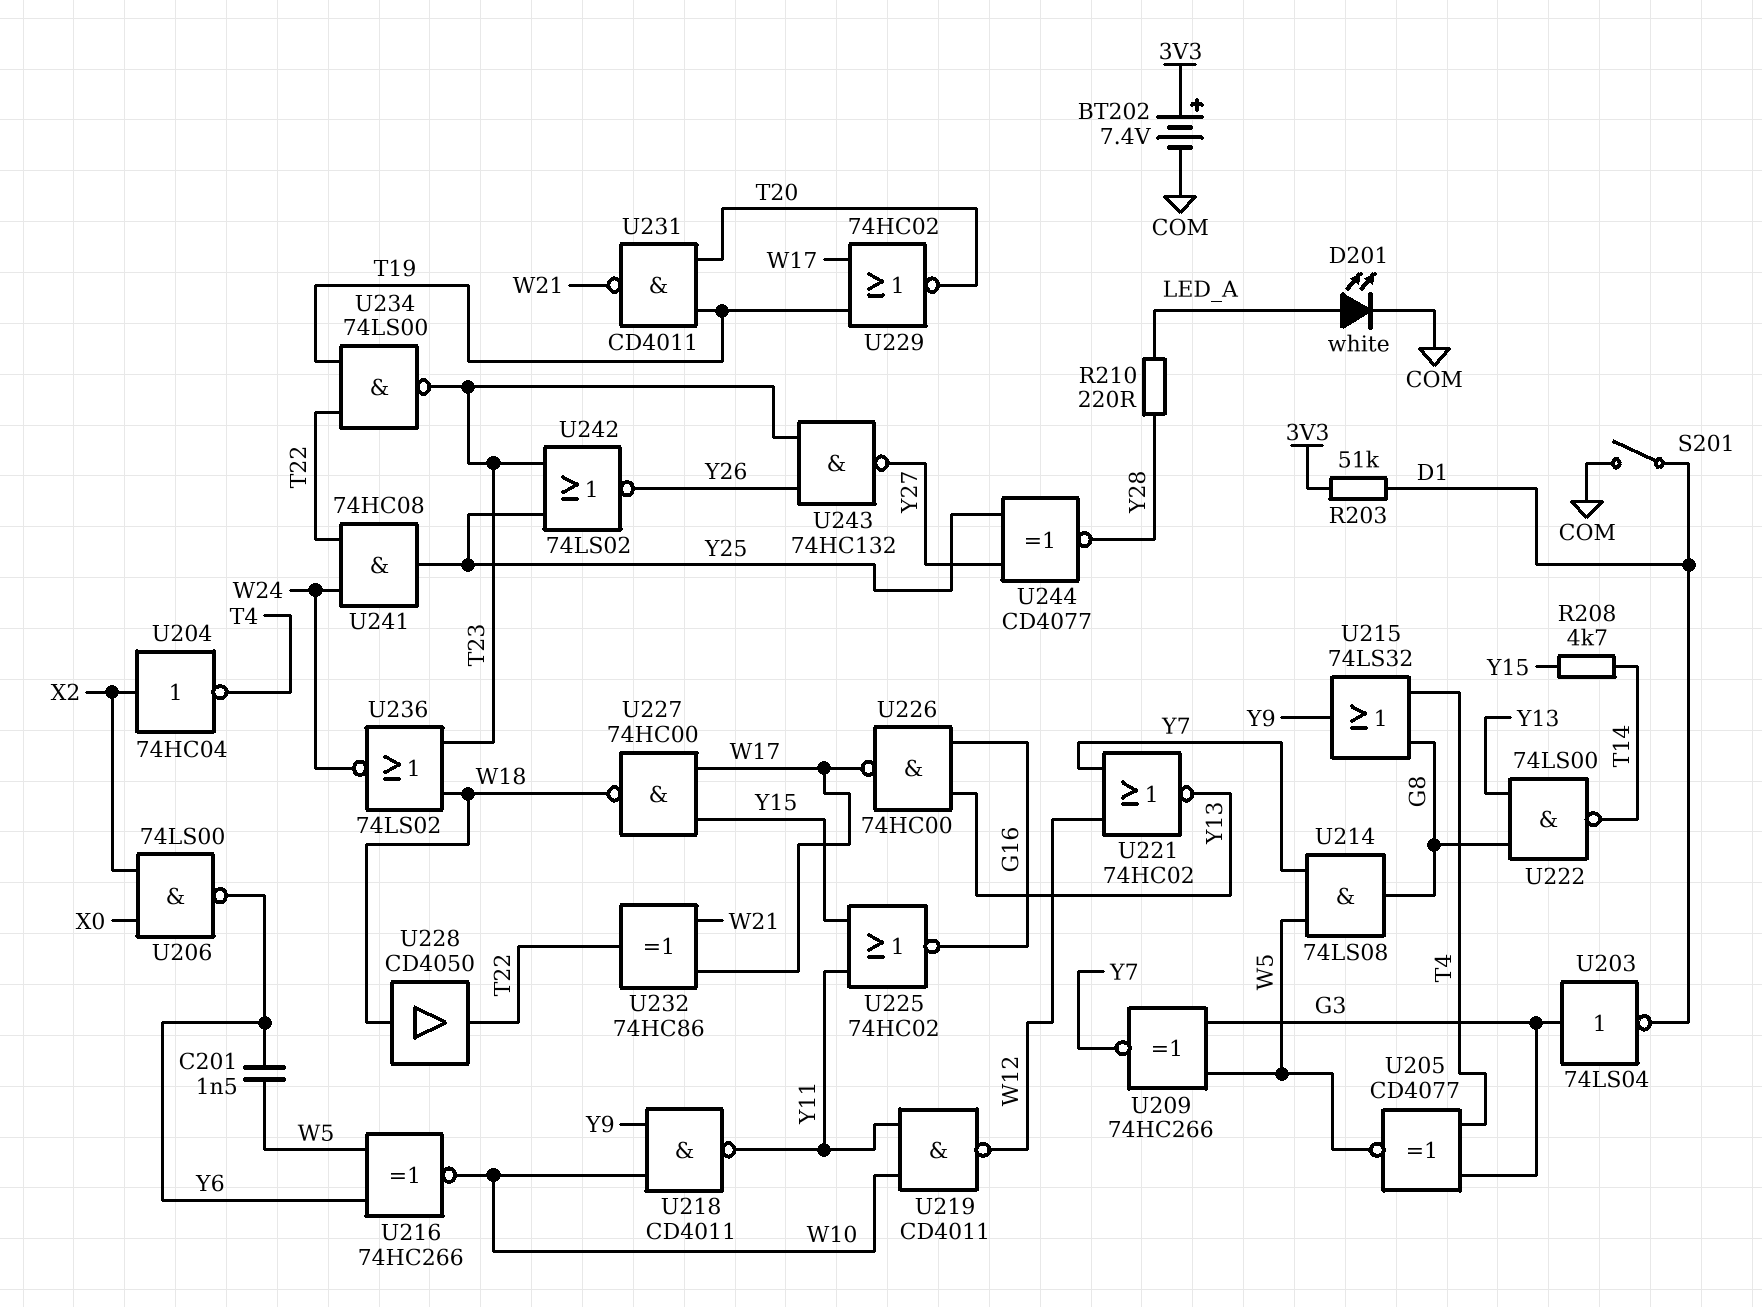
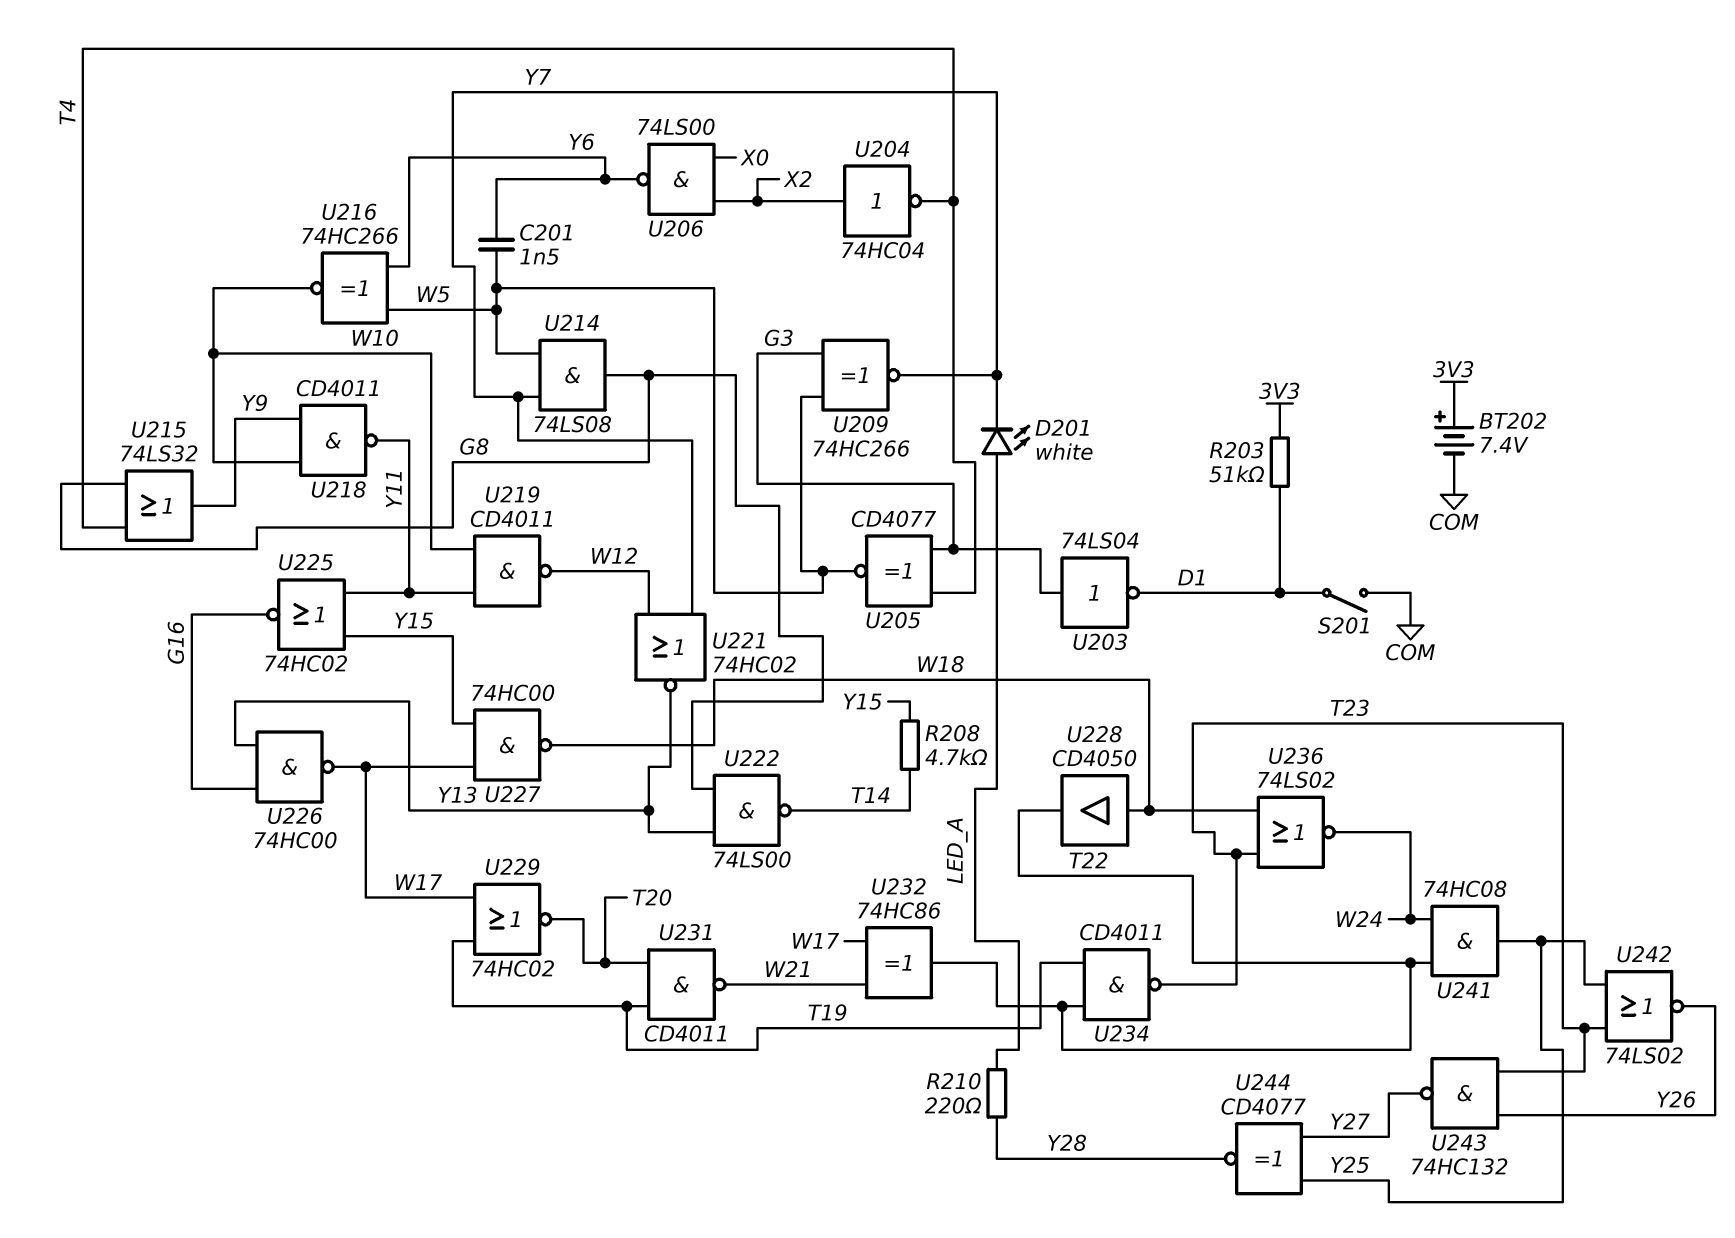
D201: LED white (A LED_A, K COM) -> LED white (A LED_A, K Y7)
U234: NAND 74LS00 (in T19, in T22, out T23) -> NAND CD4011 (in T19, in T22, out T23)

